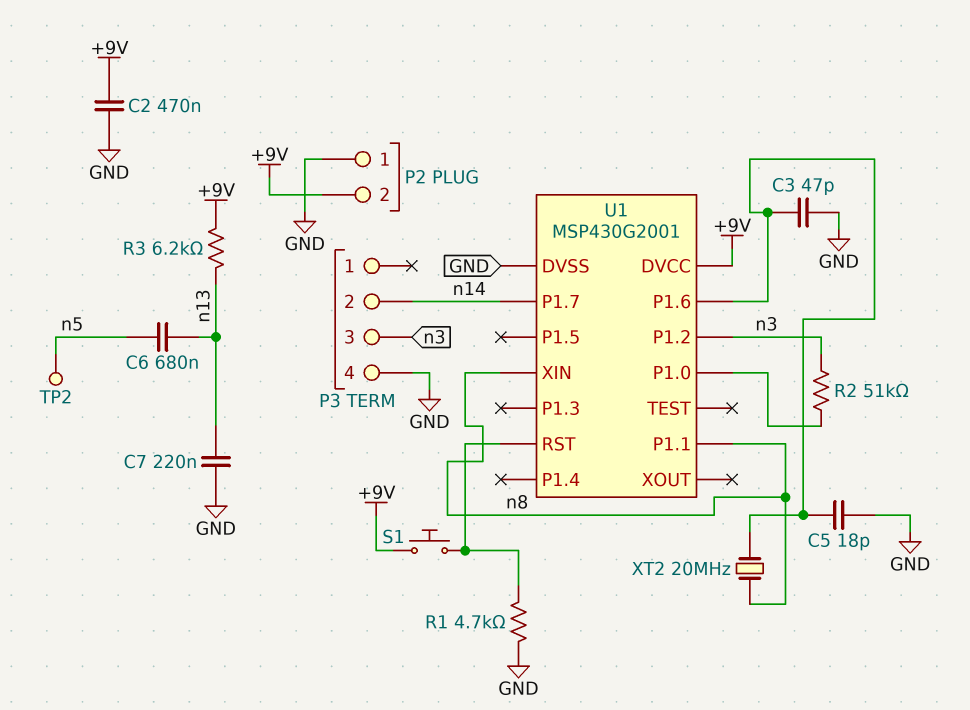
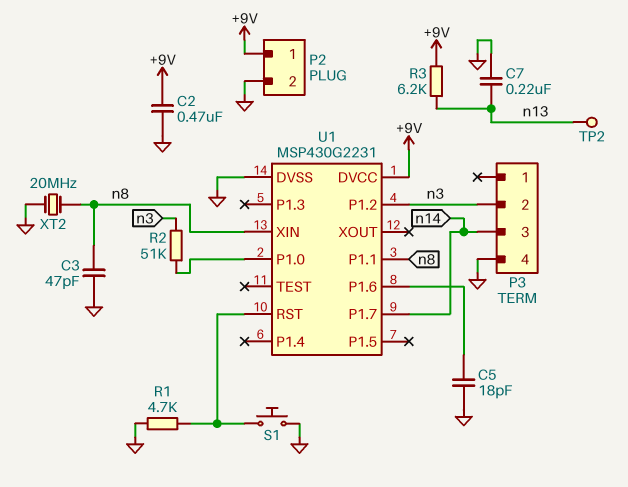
C3: 47pF (GND, U1/P1.6) -> 47pF (GND, n8)
C6: 680nF (n5, n13) -> none
P2 pin 1: GND -> +9V
P2 pin 2: +9V -> GND
P3 pin 2: n14 -> n3
P3 pin 3: n3 -> n14
S1: button (+9V, U1/RST) -> button (GND, U1/RST)
TP2: test point (n5) -> test point (n13)
U1: MSP430G2001 -> MSP430G2231
XT2: 20MHz (U1/P1.6, n8) -> 20MHz (GND, n8)

